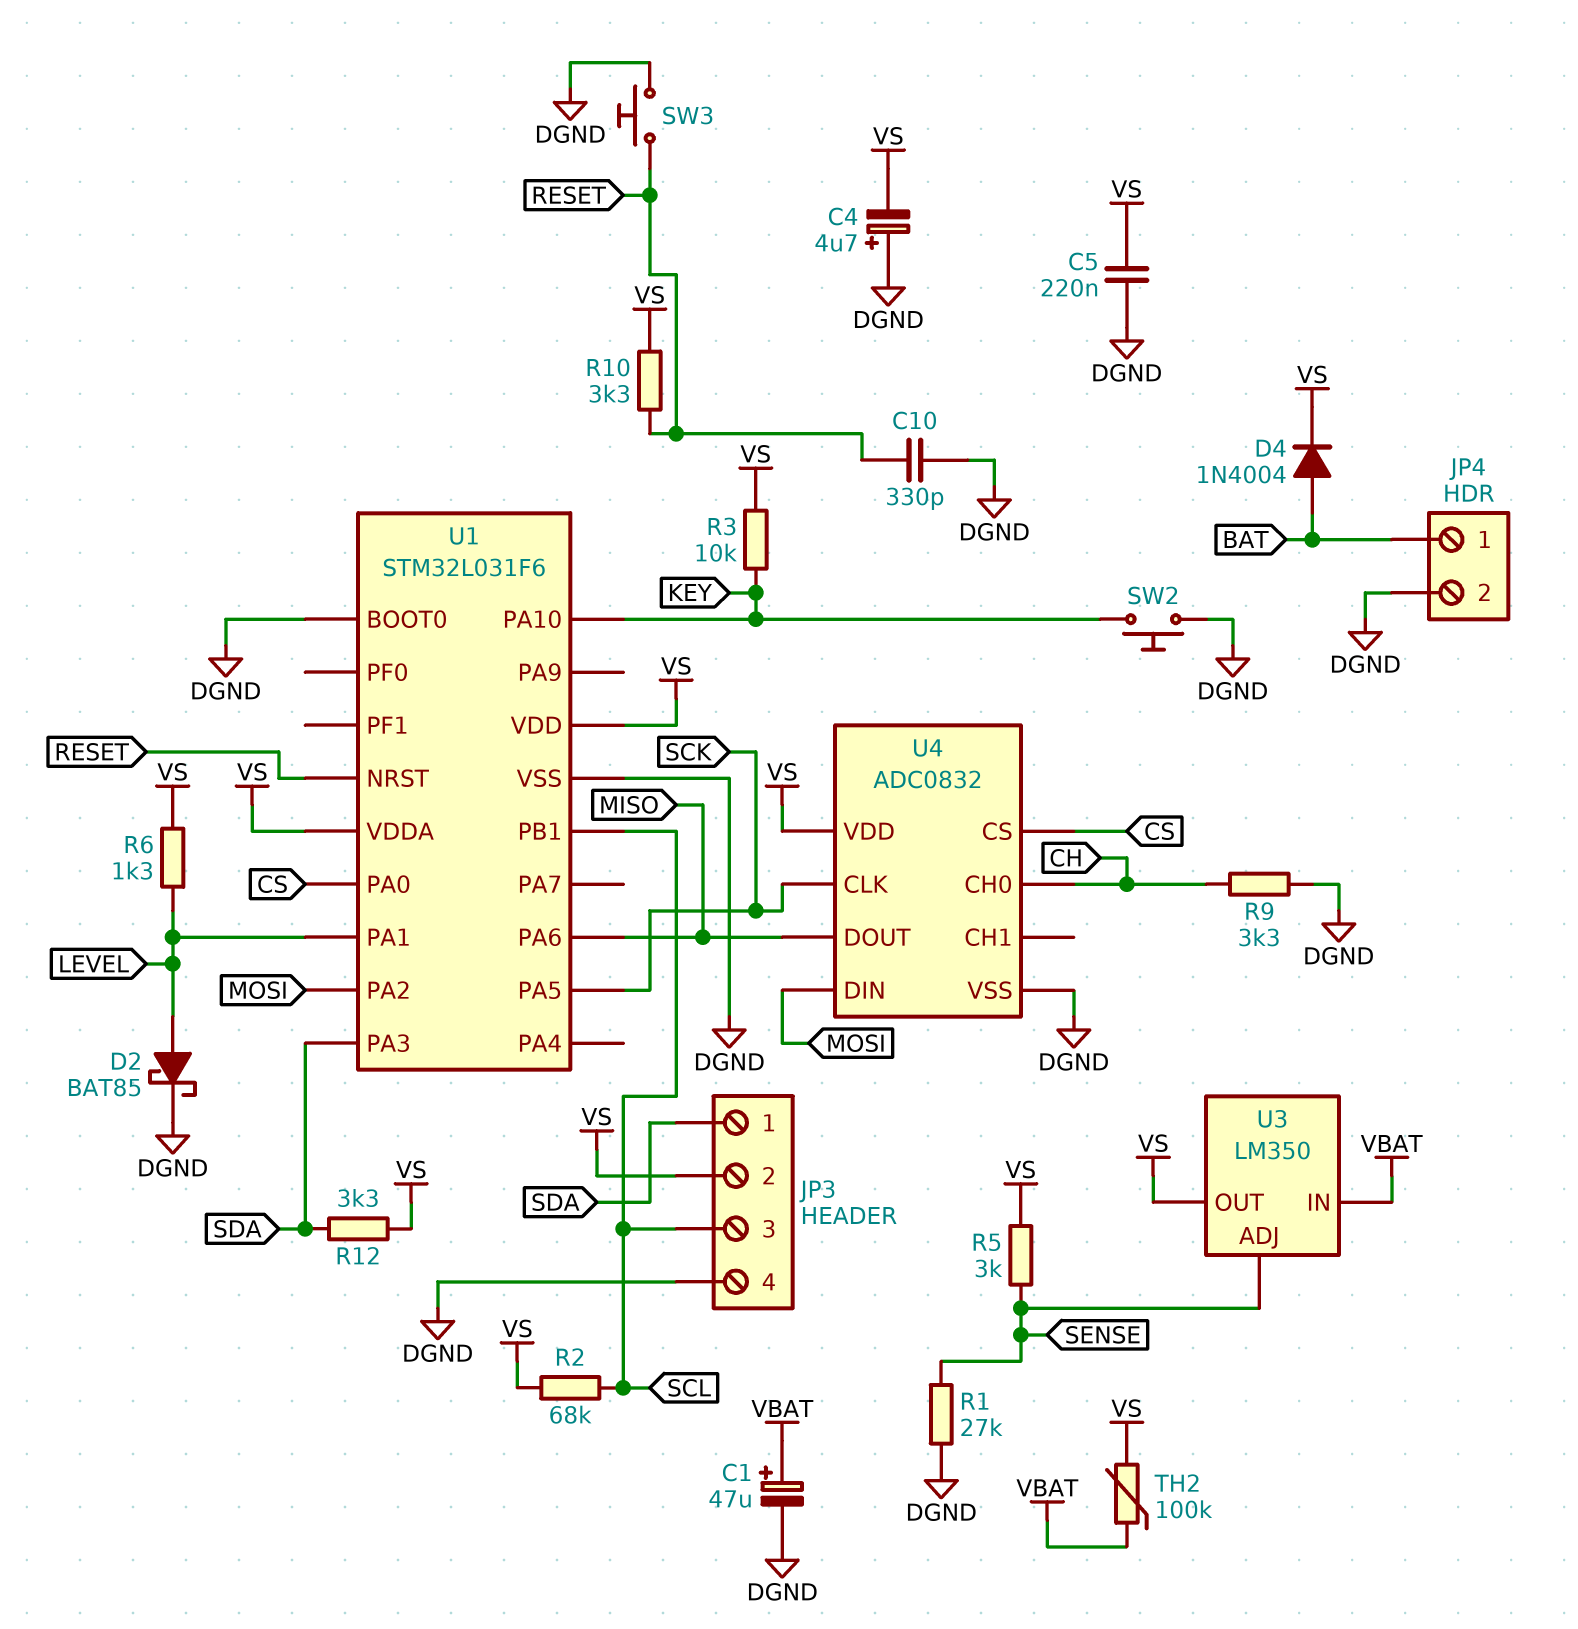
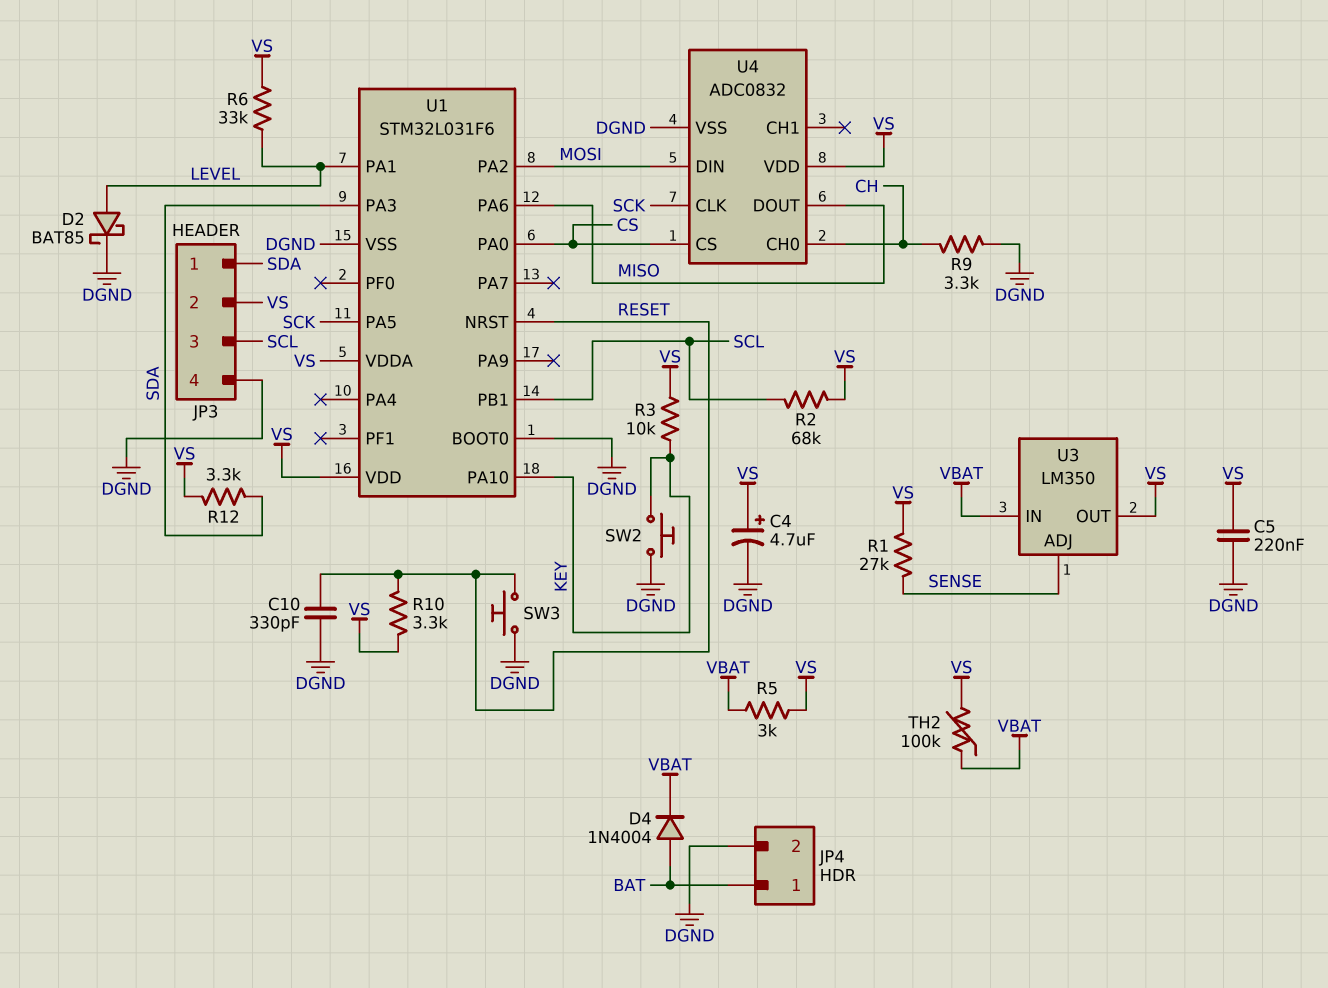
C1: 47uF (plus VBAT, minus DGND) -> none
C4: 4.7uF (plus DGND, minus VS) -> 4.7uF (plus VS, minus DGND)
D4: diode 1N4004 (A BAT, K VS) -> diode 1N4004 (A BAT, K VBAT)
R1: 27k (DGND, SENSE) -> 27k (SENSE, VS)
R5: 3k (SENSE, VS) -> 3k (VBAT, VS)
R6: 1.3k (LEVEL, VS) -> 33k (LEVEL, VS)

